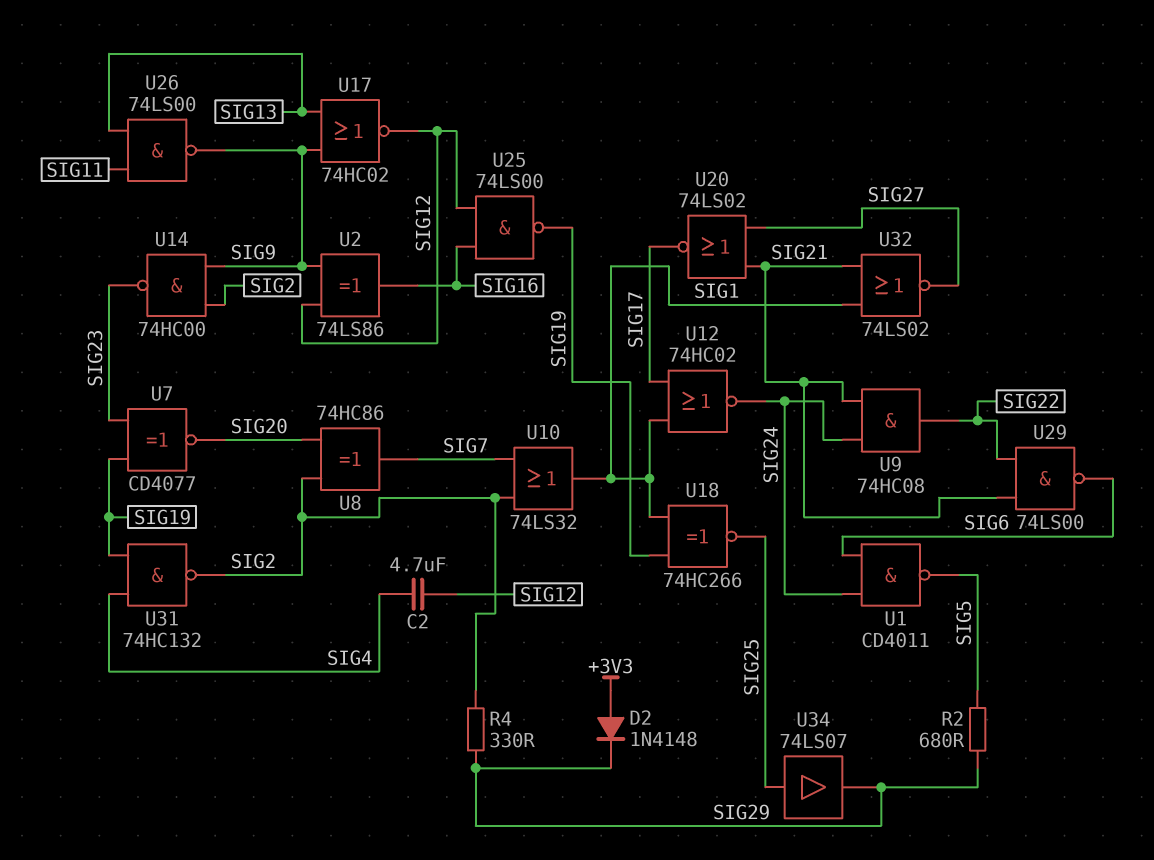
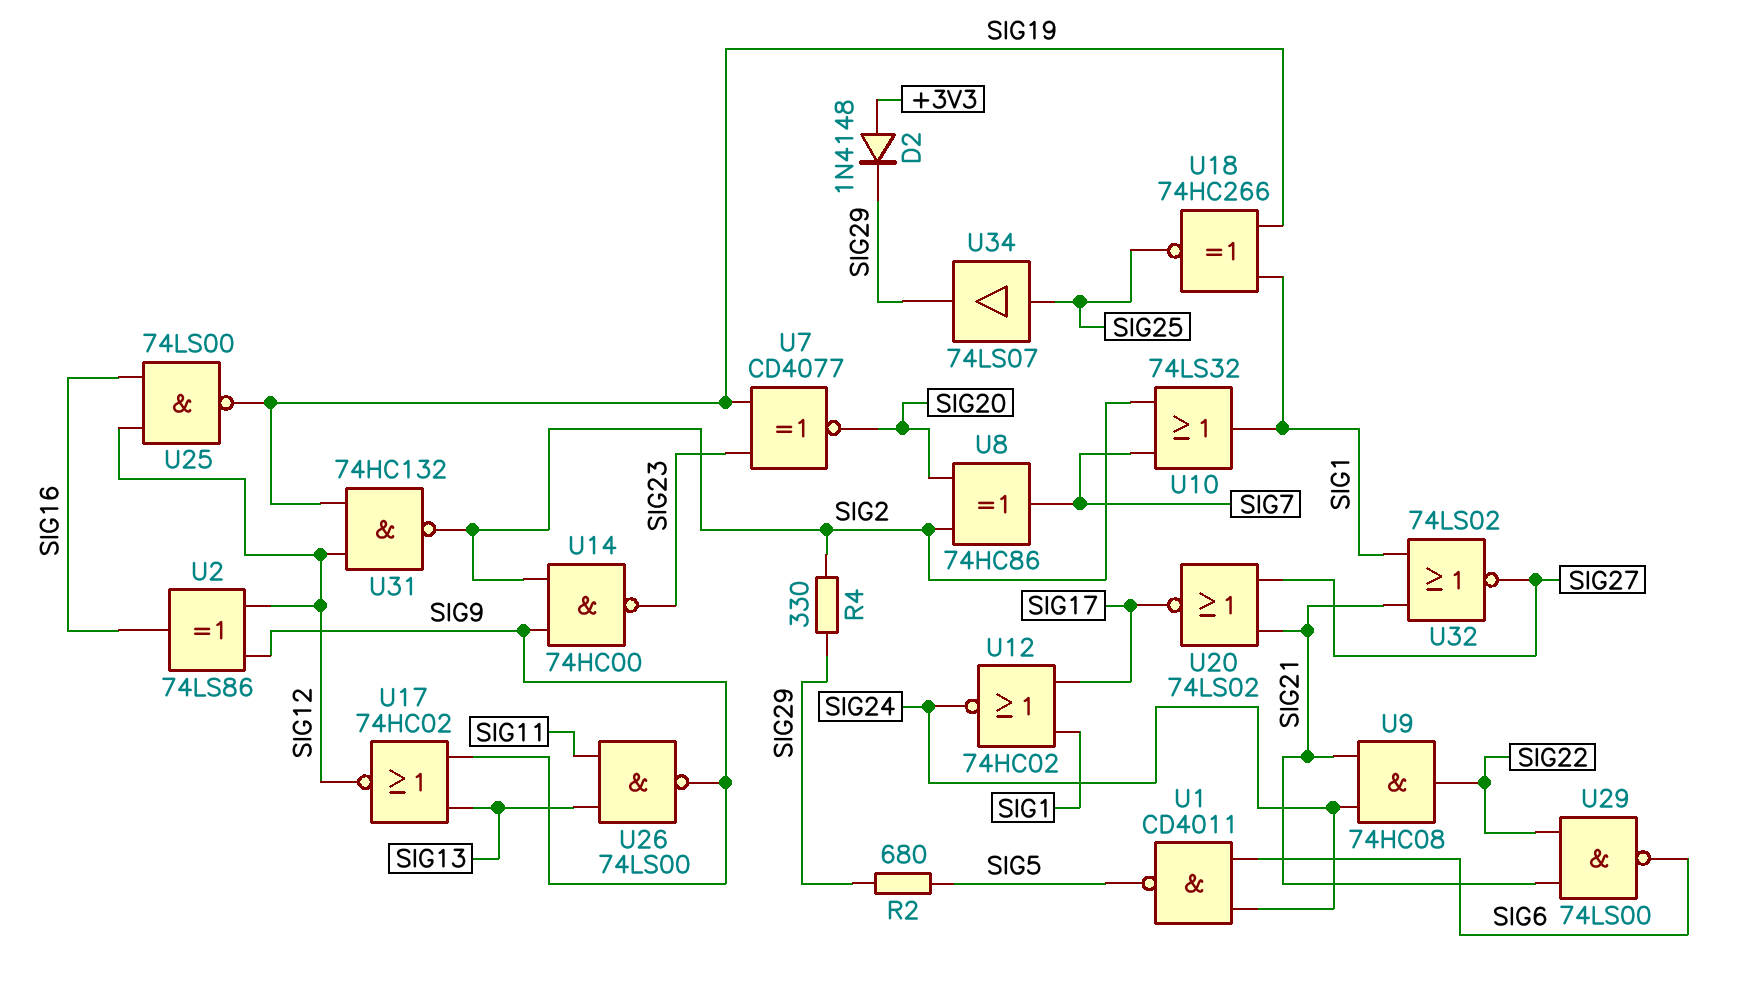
C2: 4.7uF (SIG4, SIG12) -> none
U31: NAND 74HC132 (in SIG4, in SIG19, out SIG2) -> NAND 74HC132 (in SIG12, in SIG19, out SIG2)

